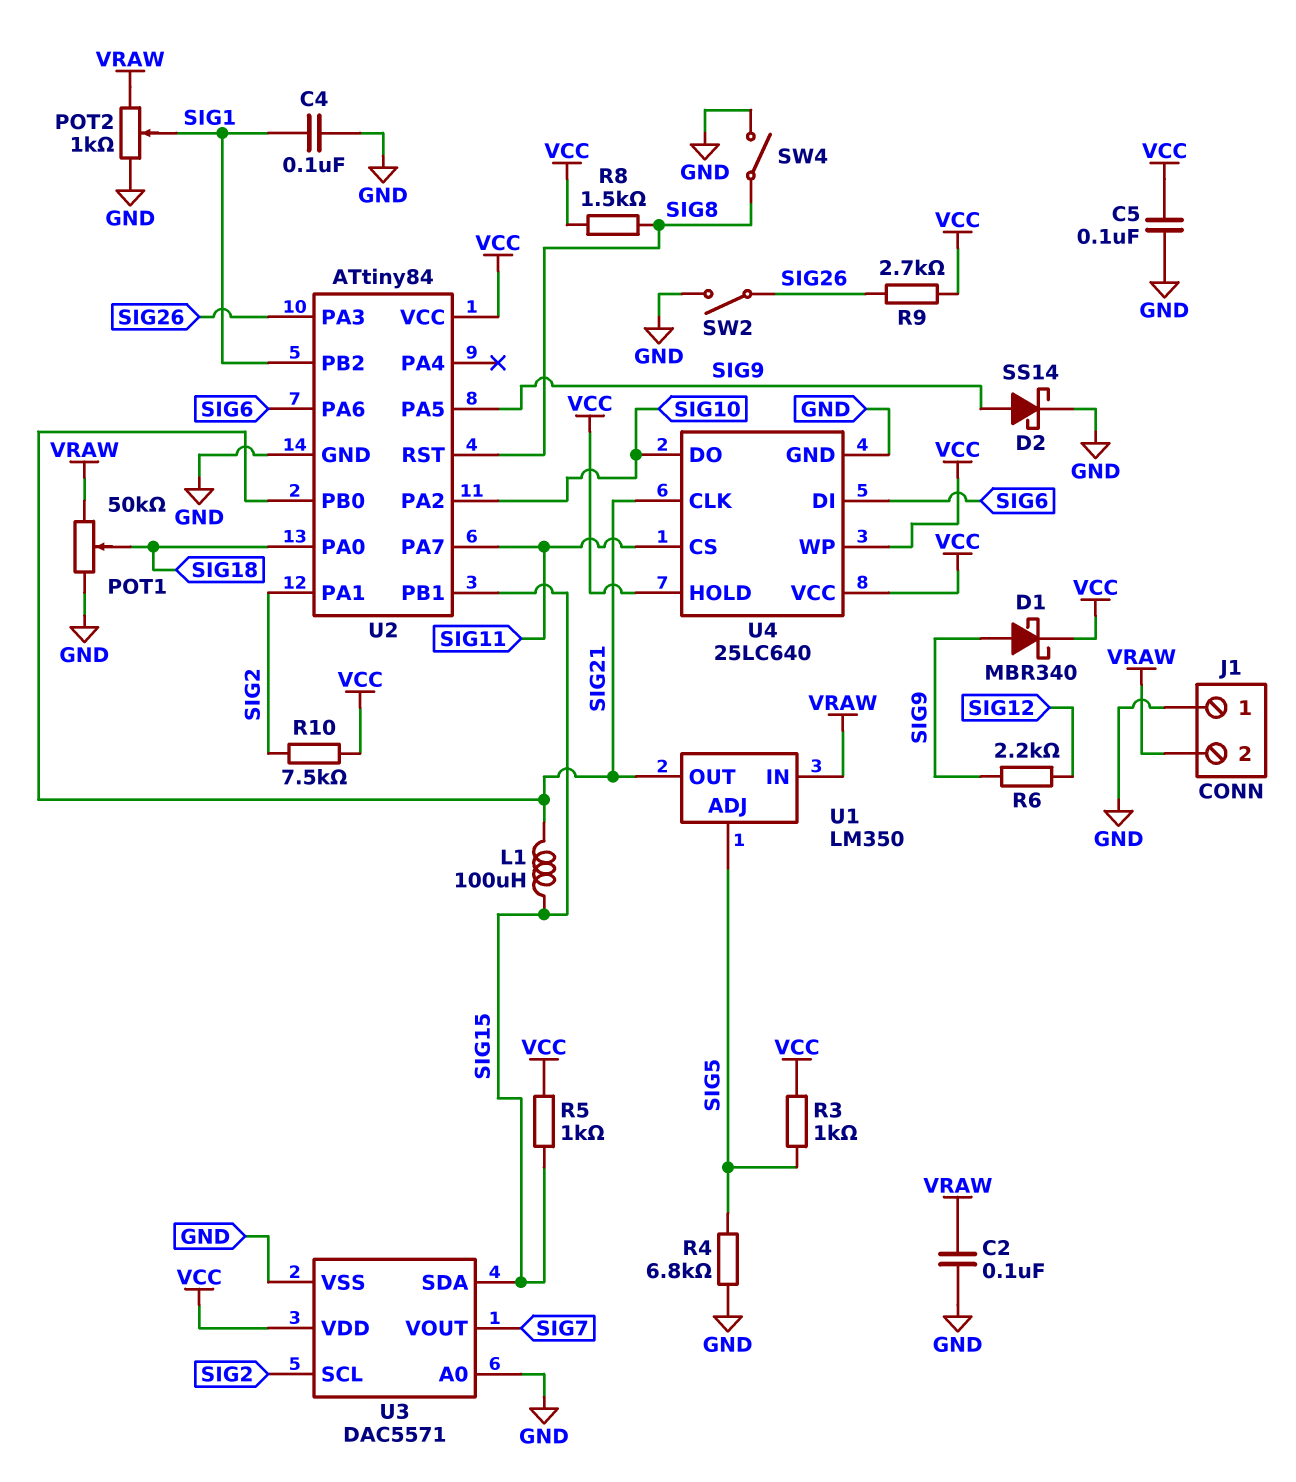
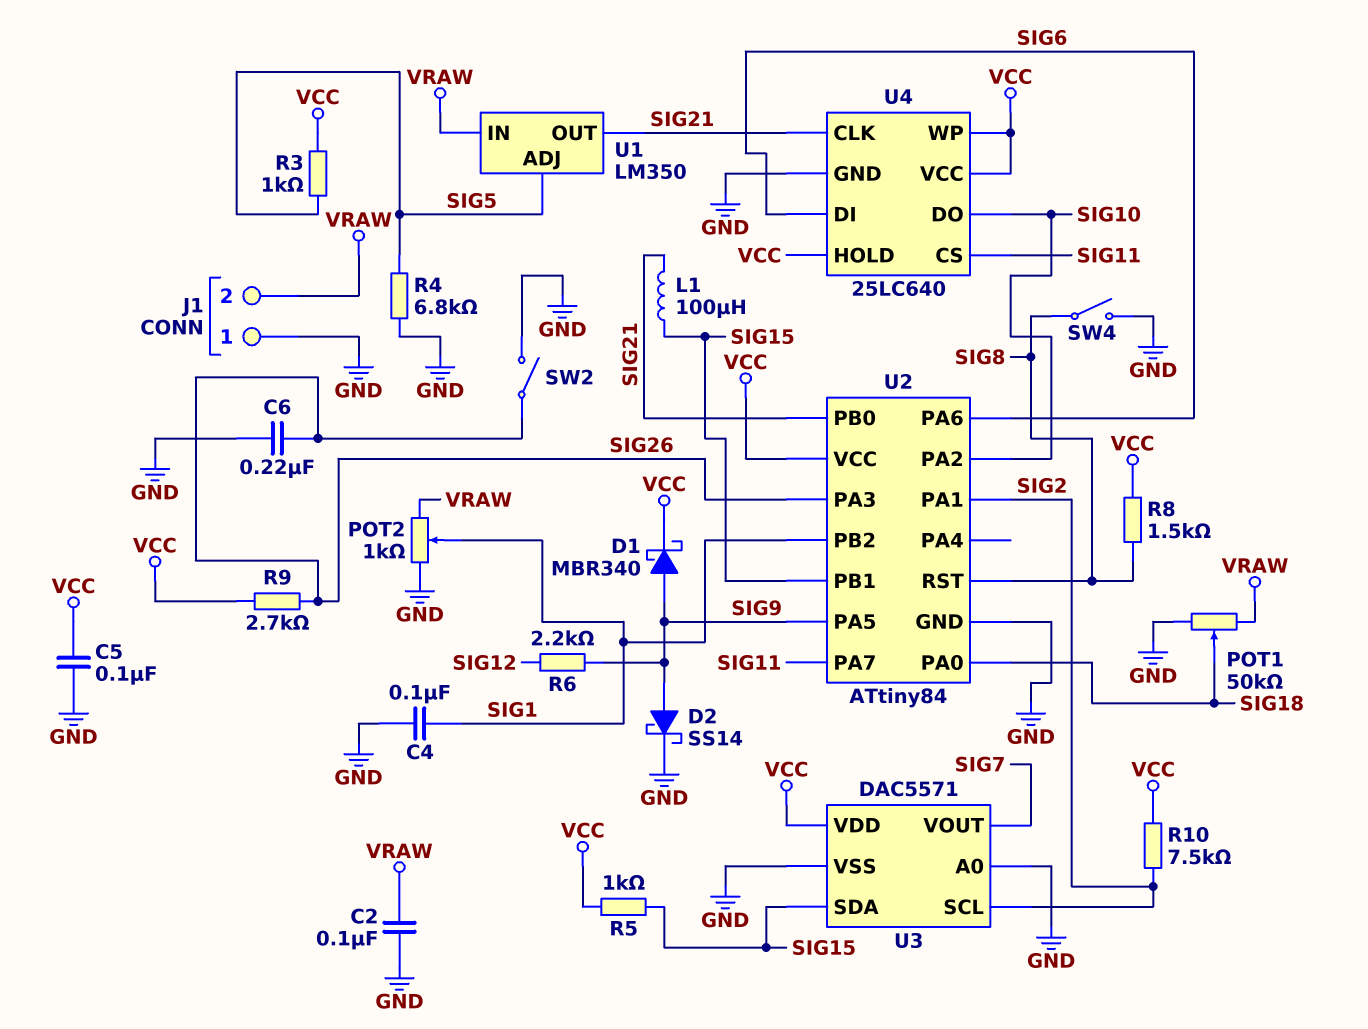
C6: none -> 220nF (GND, SIG26)

